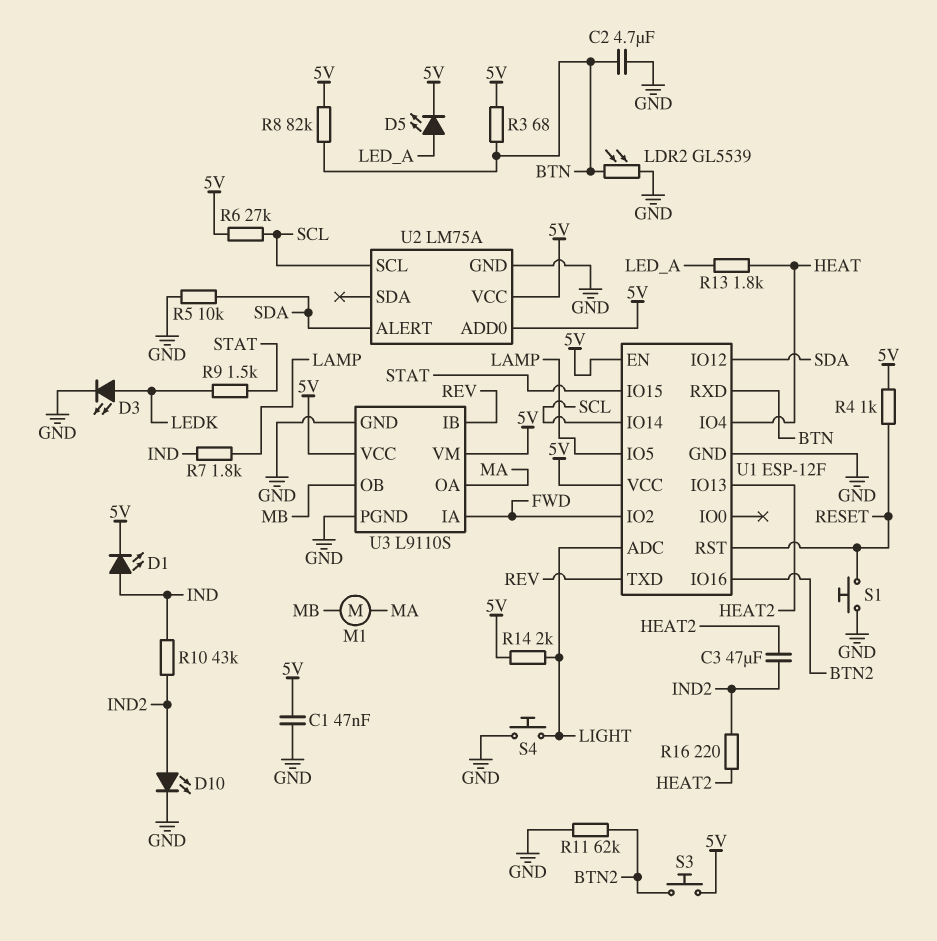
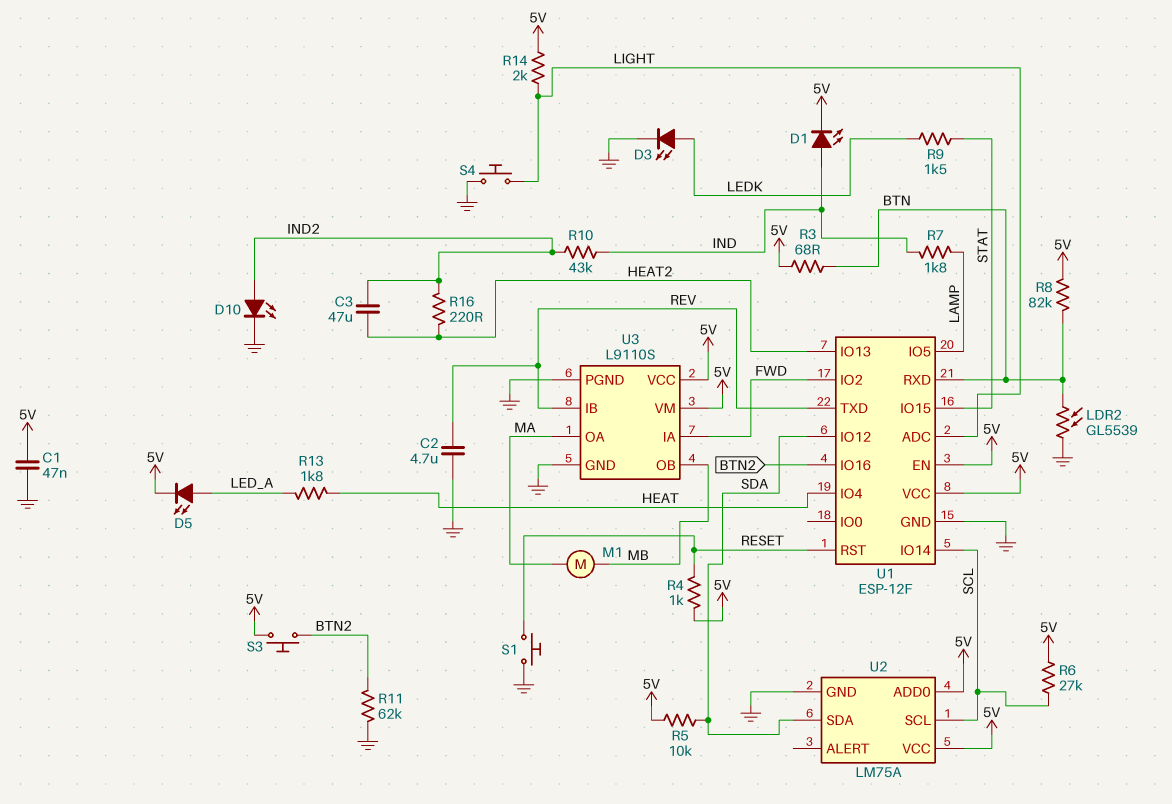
C2: 4.7uF (BTN, GND) -> 4.7uF (GND, REV)
R5: 10k (GND, SDA) -> 10k (5V, SDA)
U2 pin ALERT: SDA -> none
U2 pin SDA: none -> SDA

